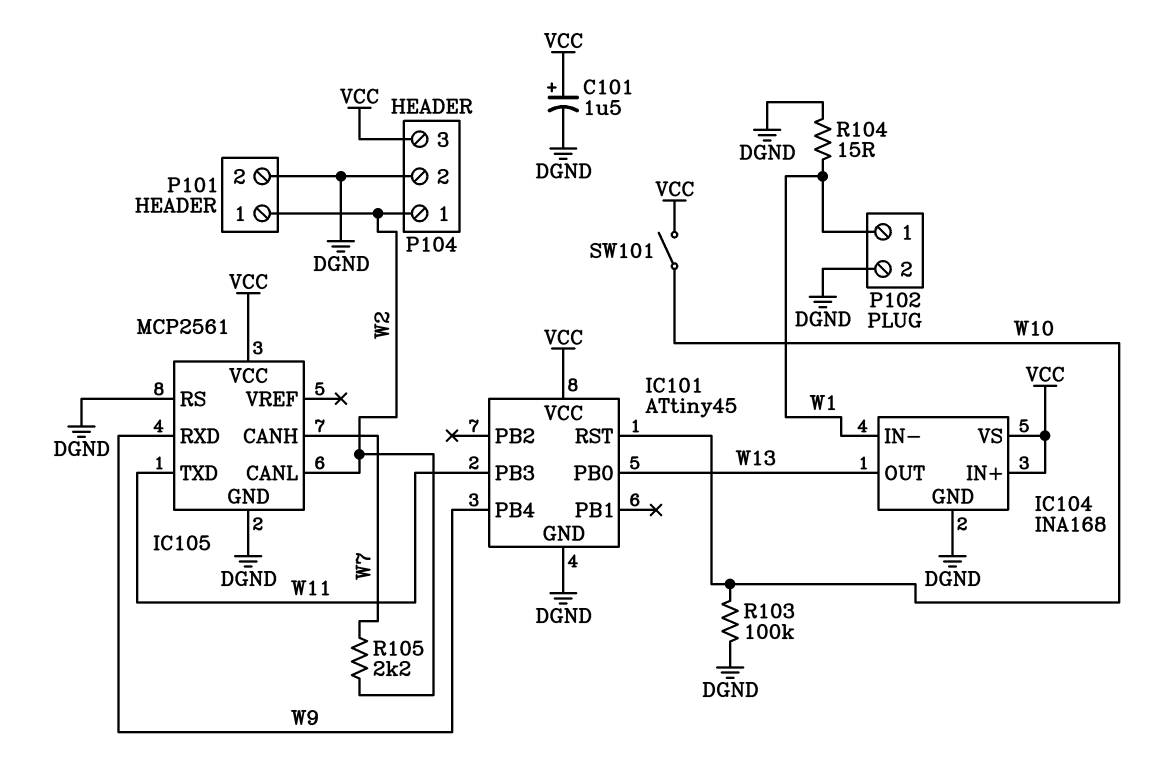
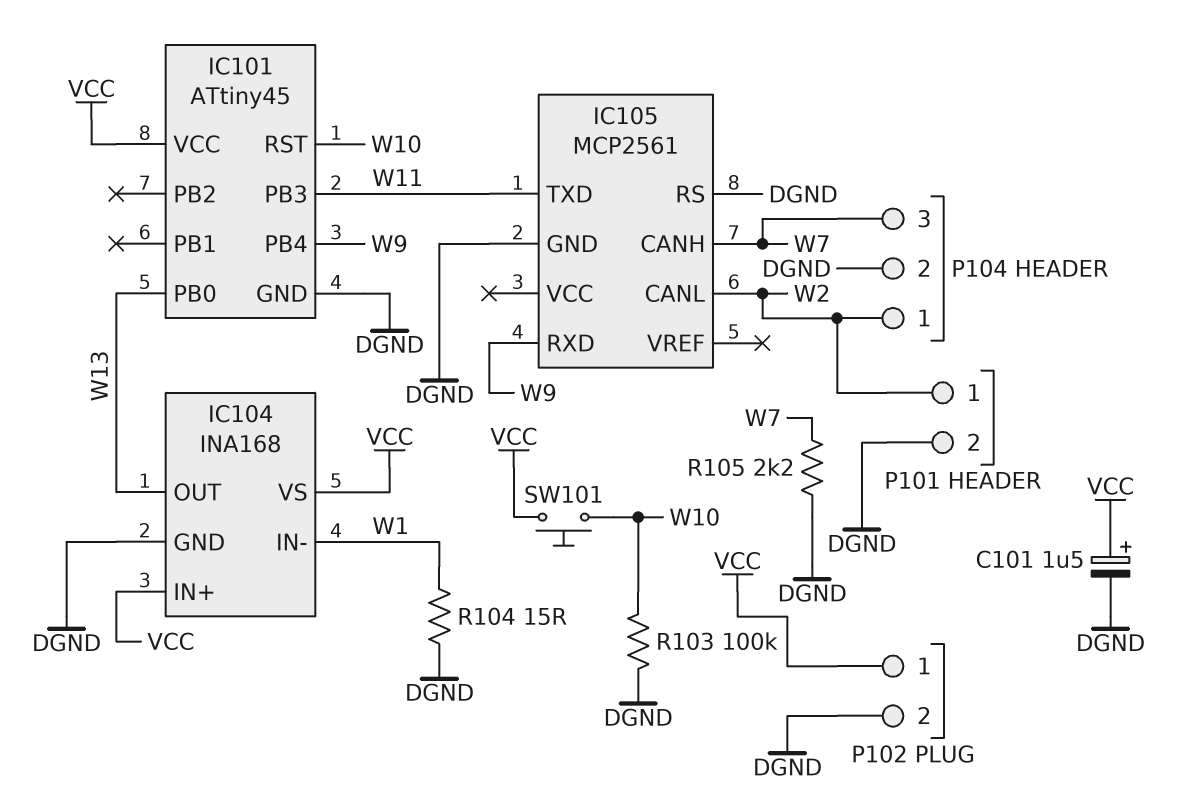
IC105 pin VCC: VCC -> none
P102 pin 1: W1 -> VCC
P104 pin 3: VCC -> W7
R105: 2.2k (W2, W7) -> 2.2k (DGND, W7)
SW101: switch (VCC, W10) -> button (VCC, W10)

